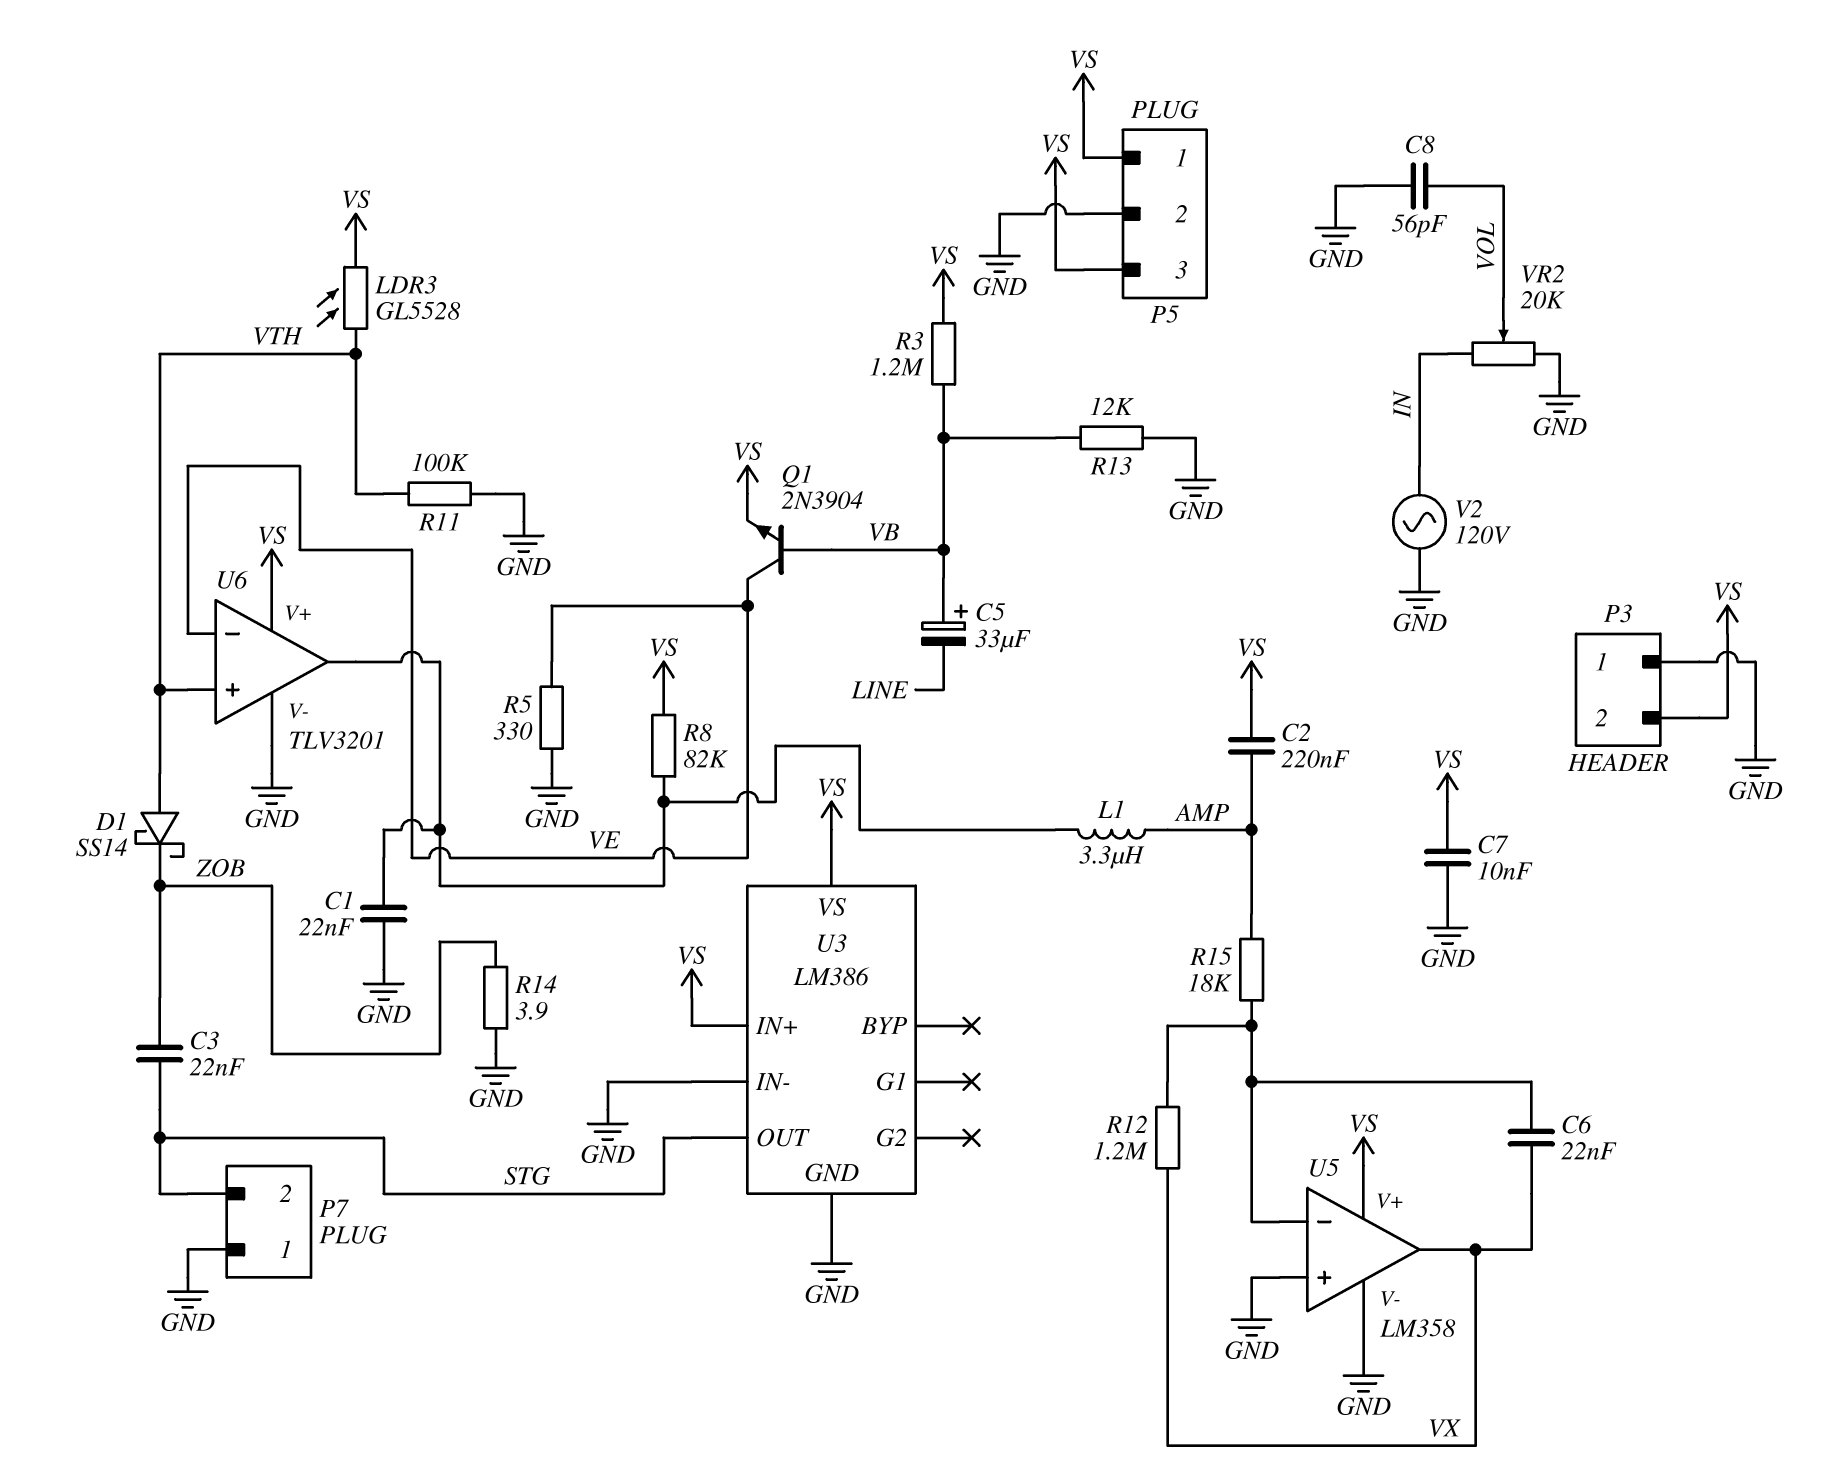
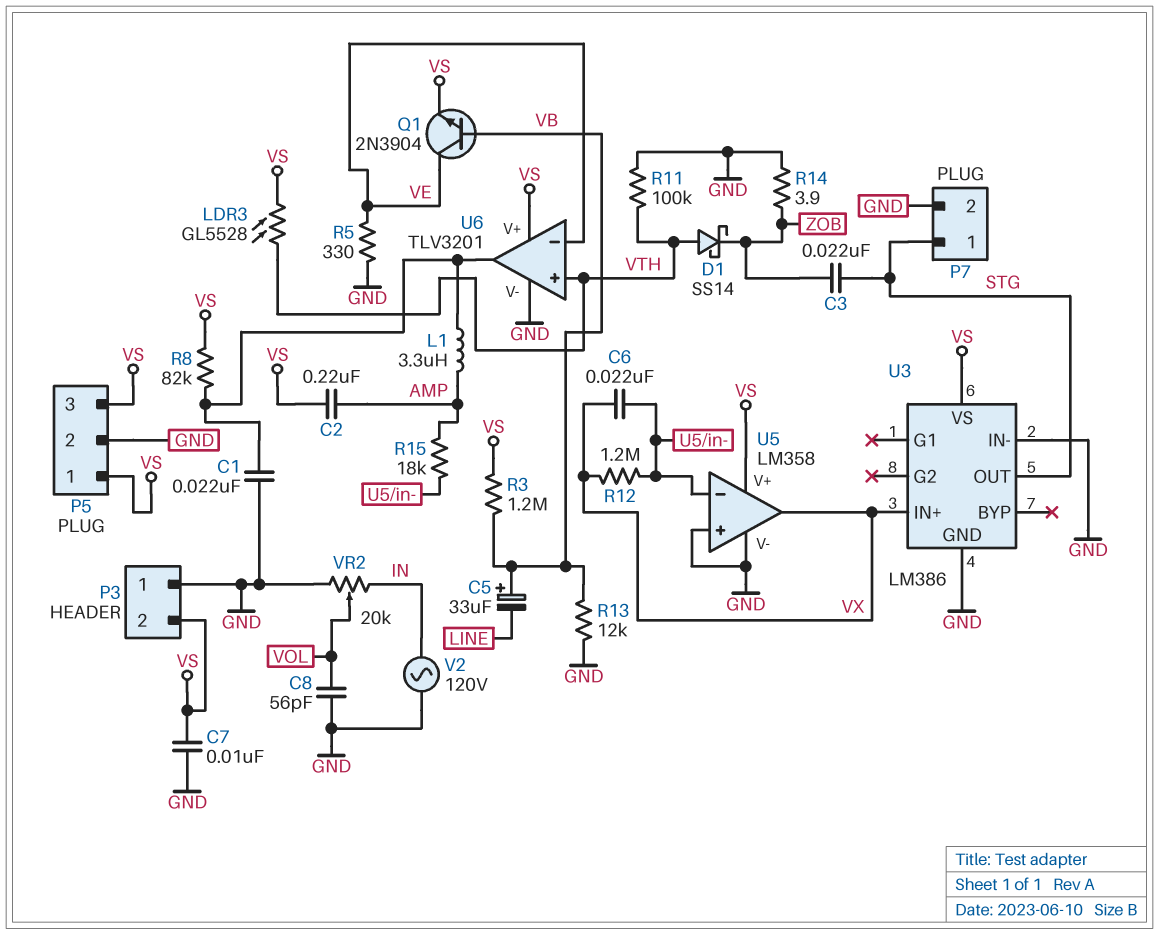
P7 pin 1: GND -> STG
P7 pin 2: STG -> GND
U3 pin IN+: VS -> VX

